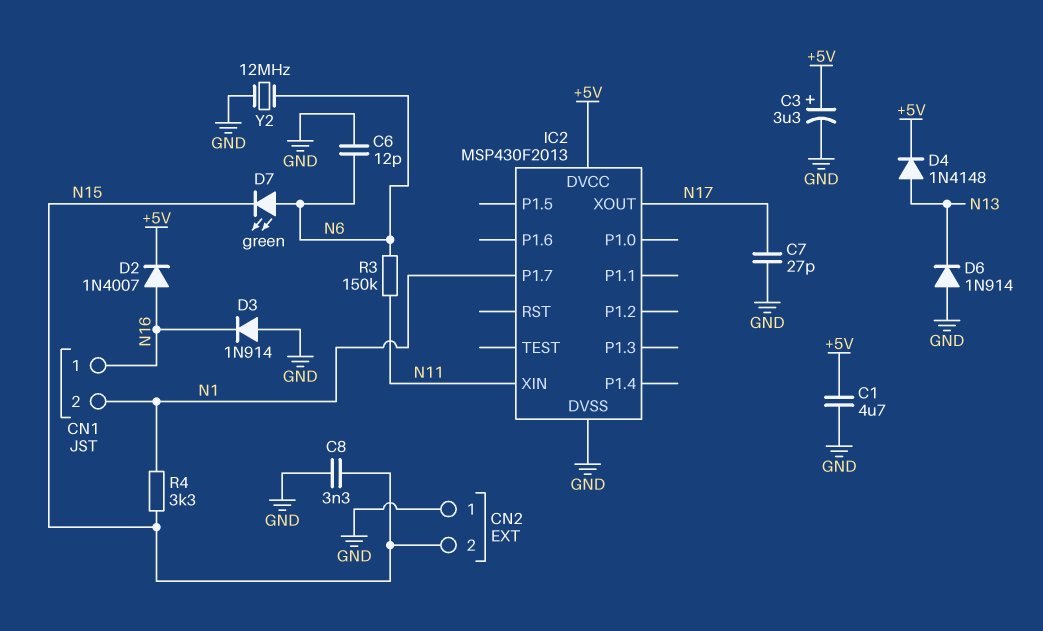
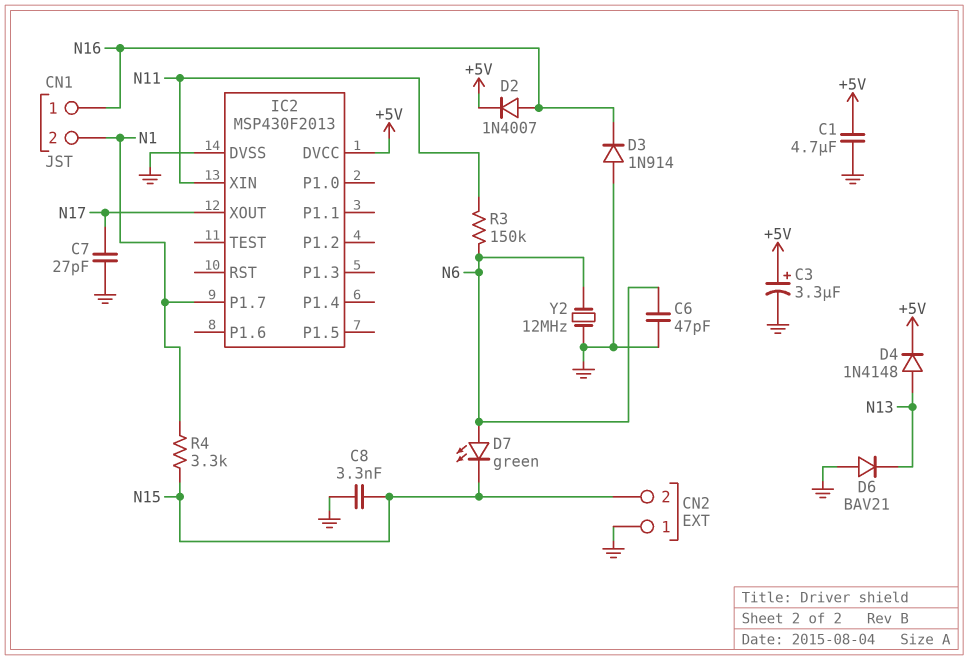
C6: 12pF (GND, N6) -> 47pF (GND, N6)
D6: diode 1N914 (A GND, K N13) -> diode BAV21 (A GND, K N13)

